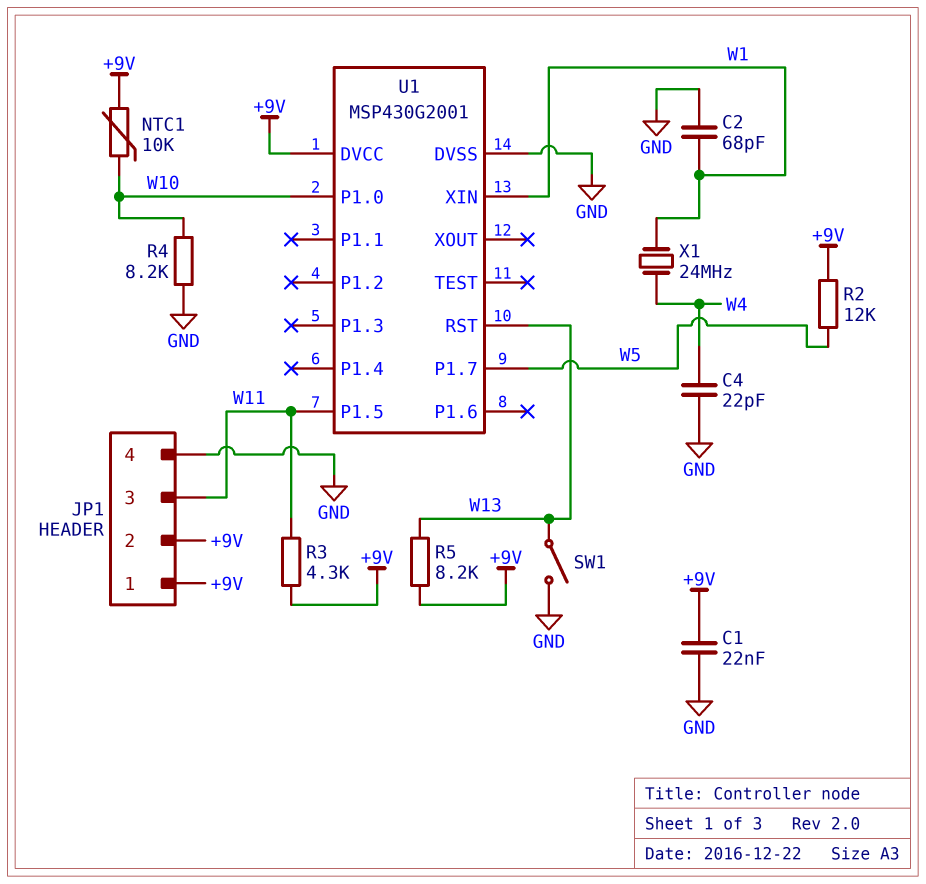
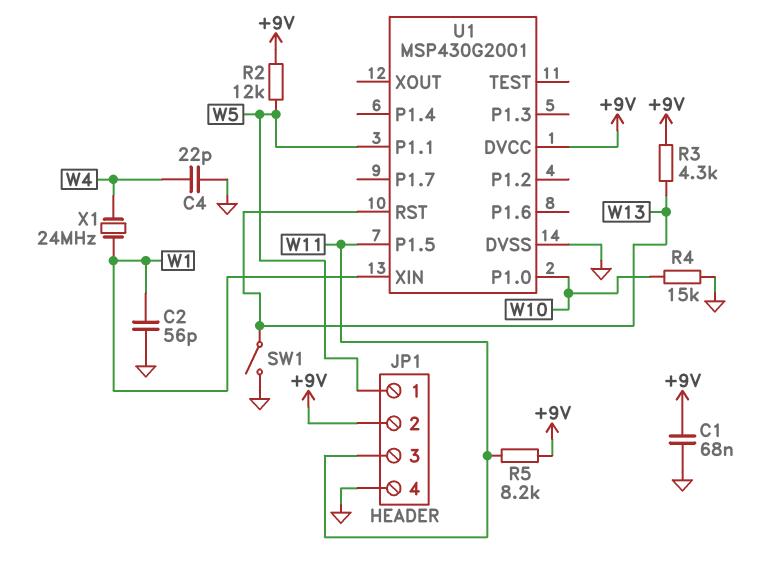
C1: 22nF (+9V, GND) -> 68nF (+9V, GND)
C2: 68pF (GND, W1) -> 56pF (GND, W1)
JP1 pin 1: +9V -> W5
NTC1: 10k (+9V, W10) -> none
R3: 4.3k (+9V, W11) -> 4.3k (+9V, W13)
R4: 8.2k (GND, W10) -> 15k (GND, W10)
R5: 8.2k (+9V, W13) -> 8.2k (+9V, W11)
U1 pin P1.1: none -> W5
U1 pin P1.7: W5 -> none

